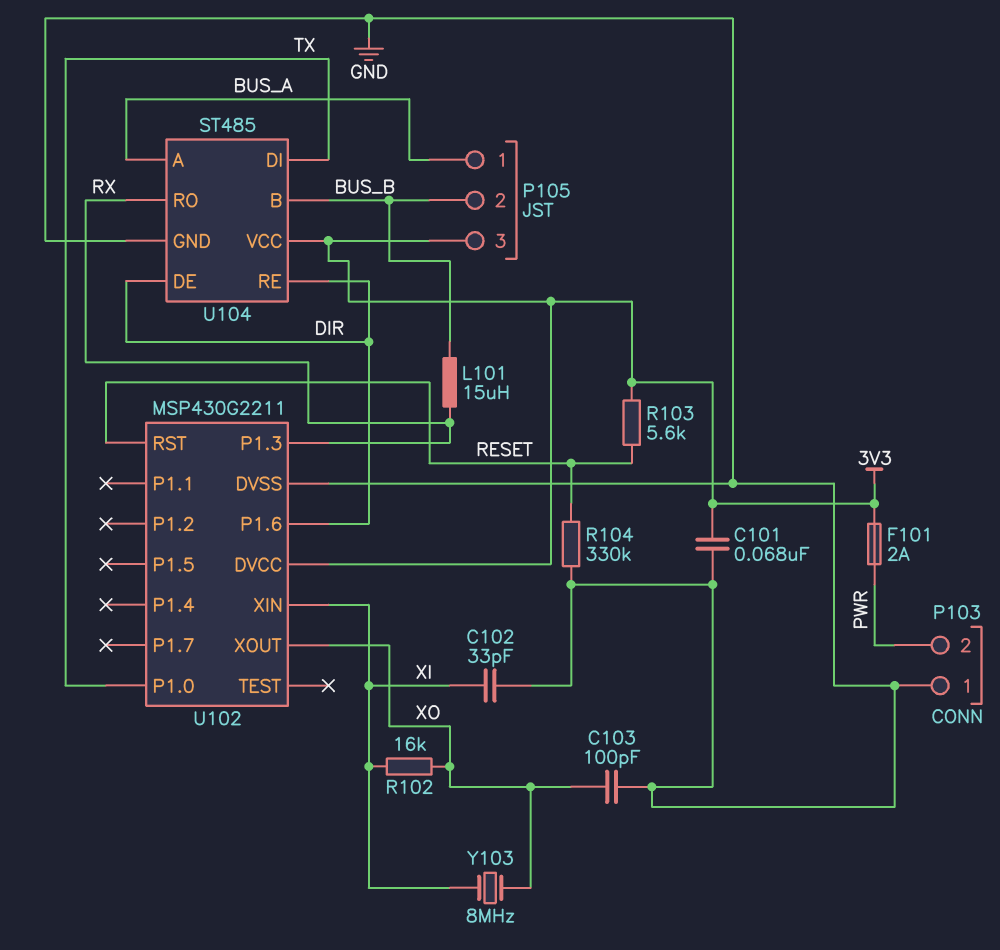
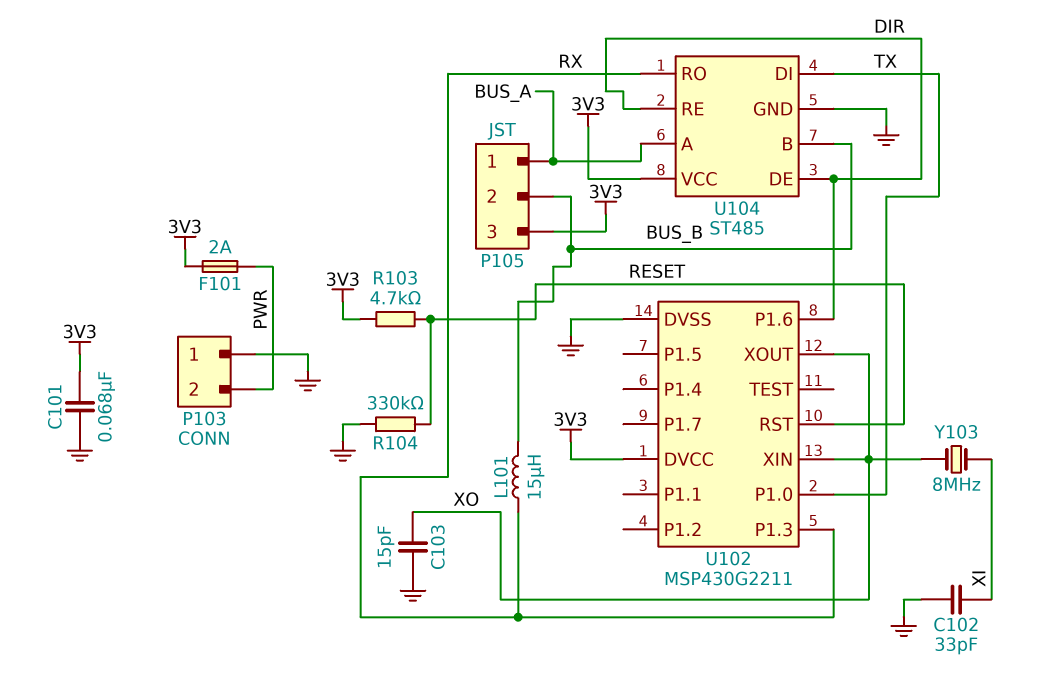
C103: 100pF (GND, XO) -> 15pF (GND, XO)
R102: 16k (XI, XO) -> none
R103: 5.6k (3V3, RESET) -> 4.7k (3V3, RESET)
U102 pin XIN: XI -> XO

